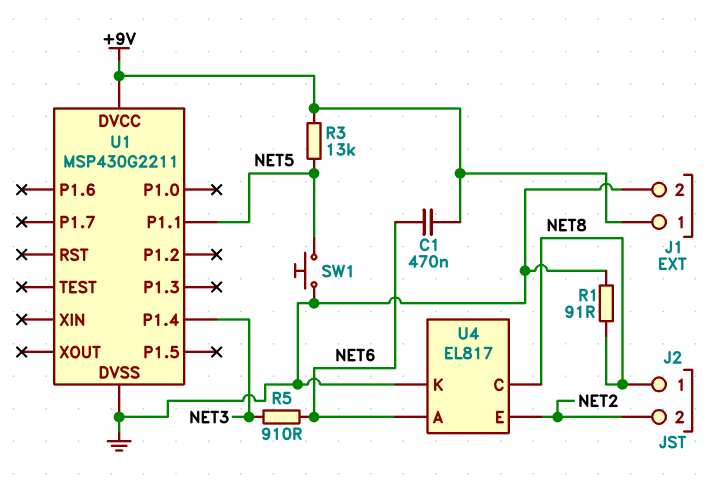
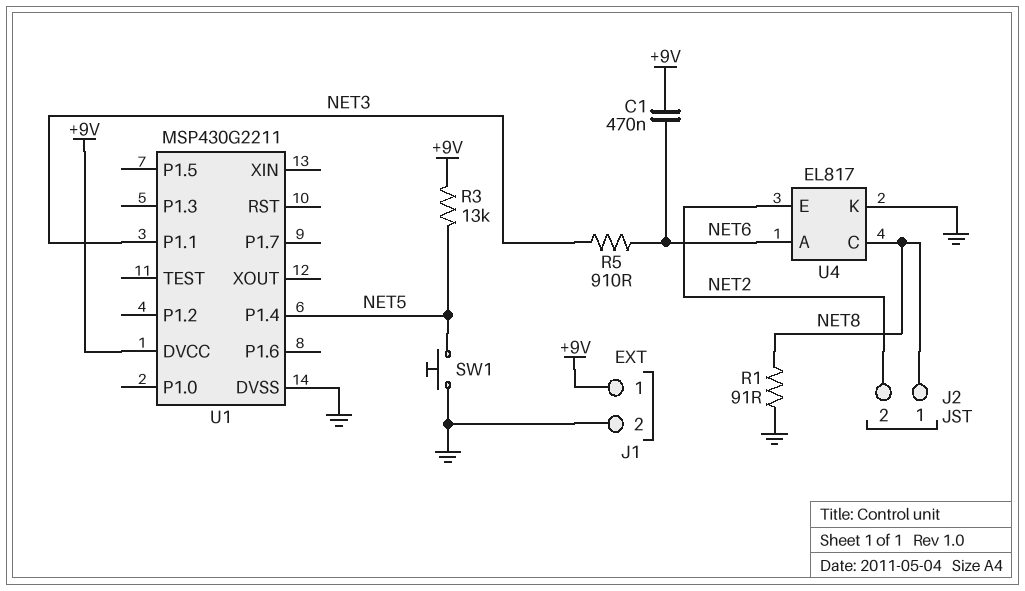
U1 pin P1.1: NET5 -> NET3
U1 pin P1.4: NET3 -> NET5

